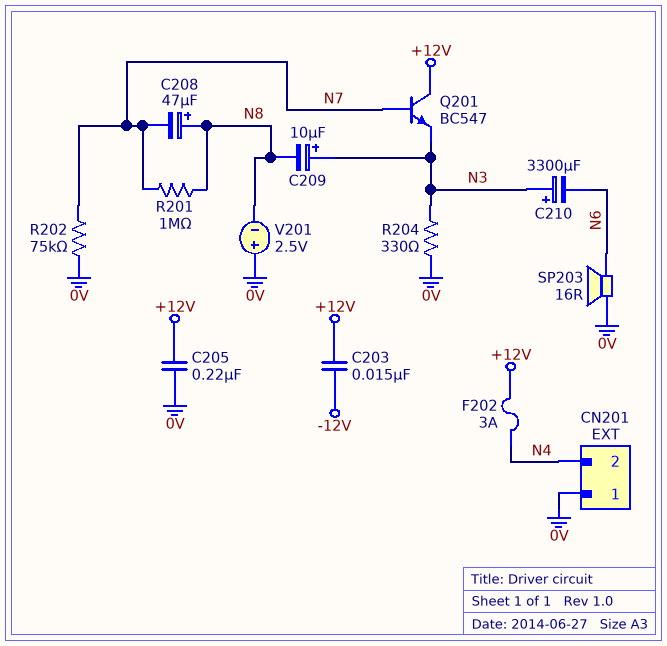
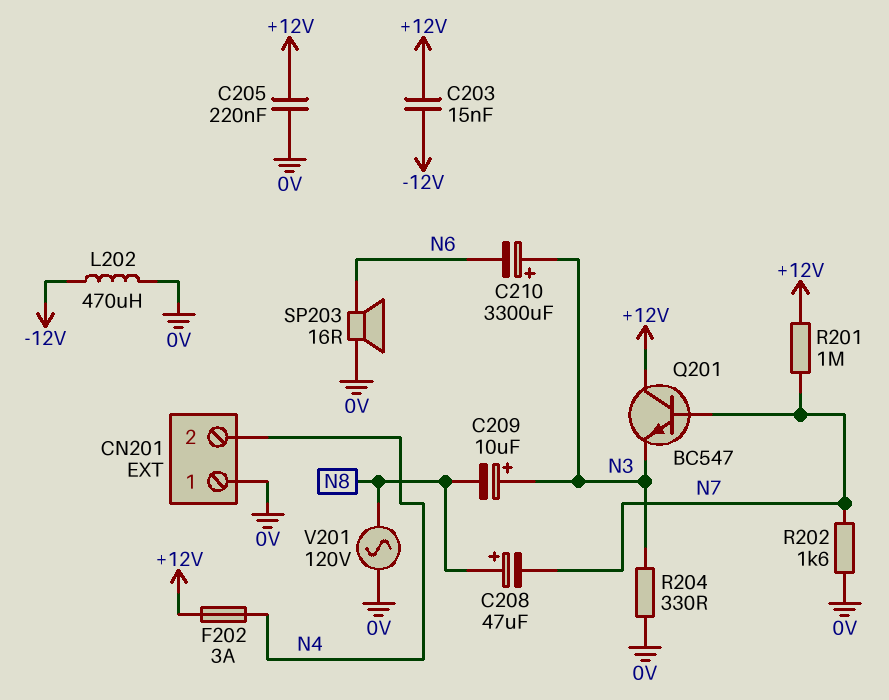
L202: none -> 470uH (-12V, 0V)
R201: 1M (N7, N8) -> 1M (+12V, N7)
R202: 75k (0V, N7) -> 1.6k (0V, N7)
V201: 2.5V (plus 0V, minus N8) -> AC 120V (0V, N8)

